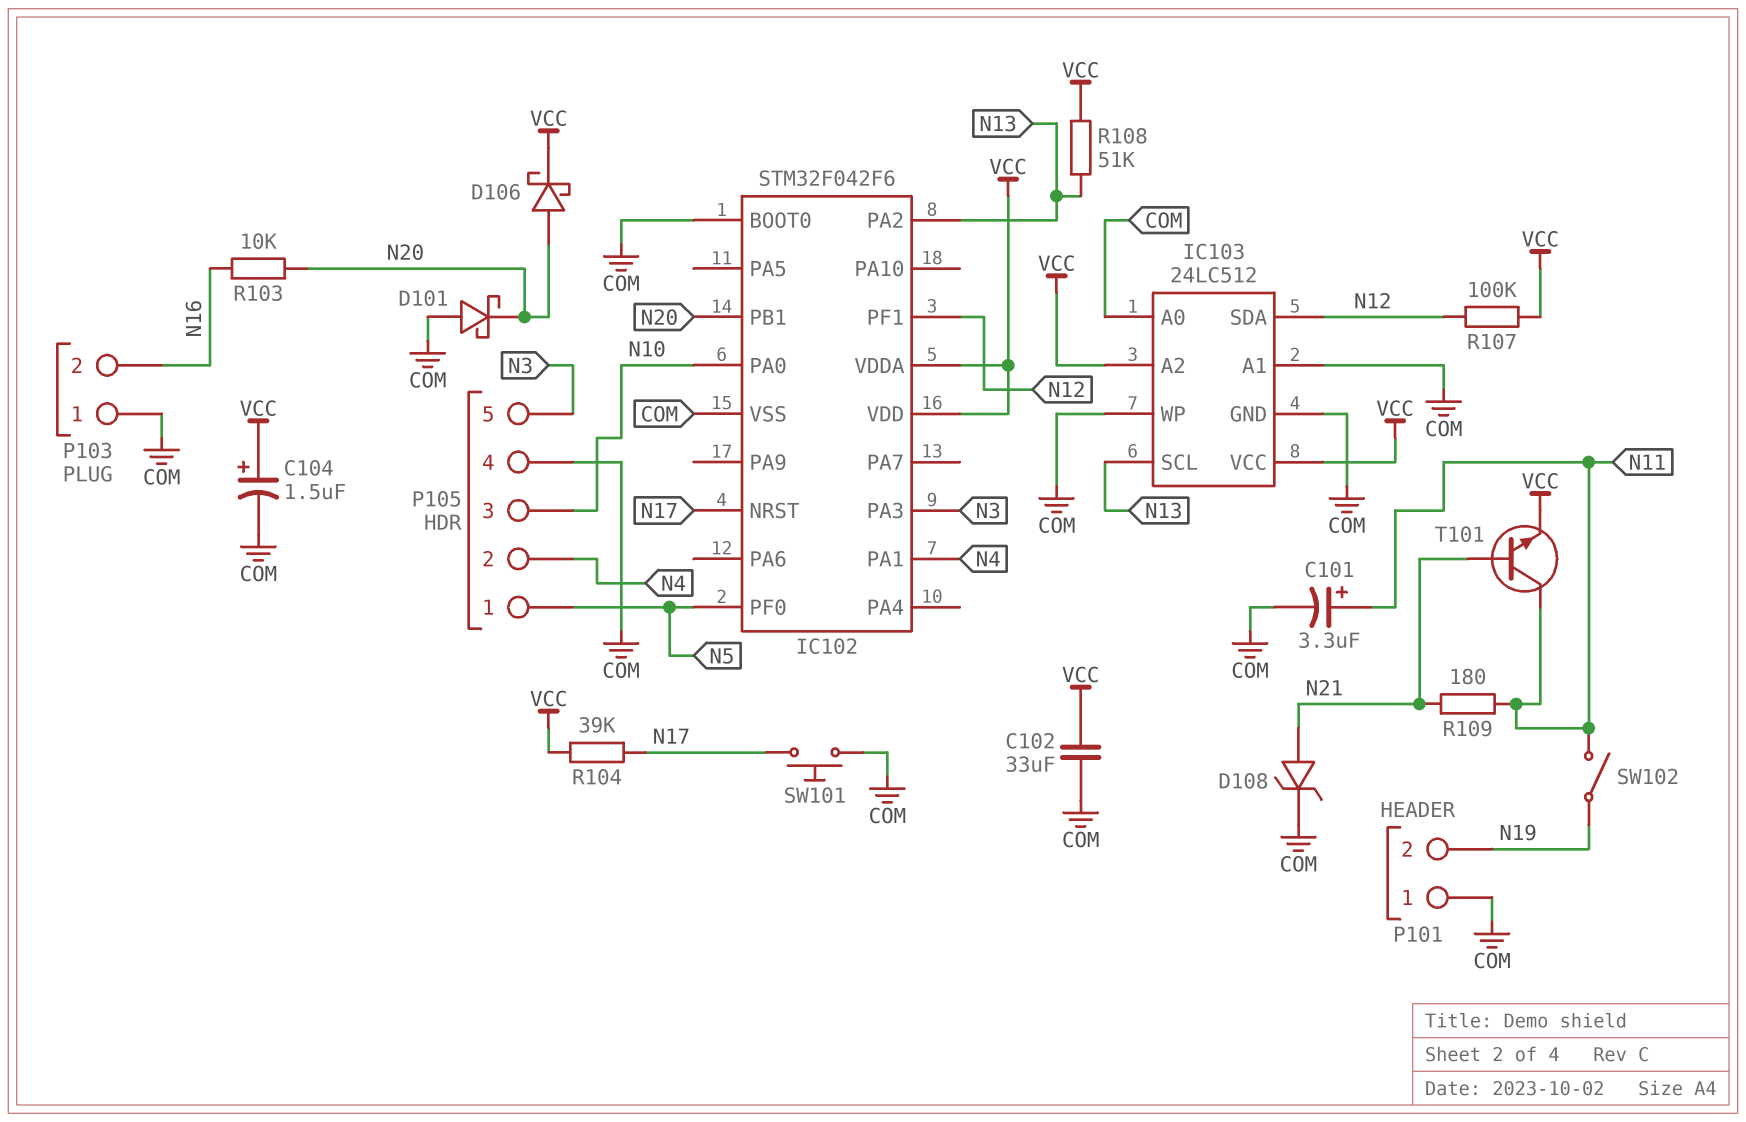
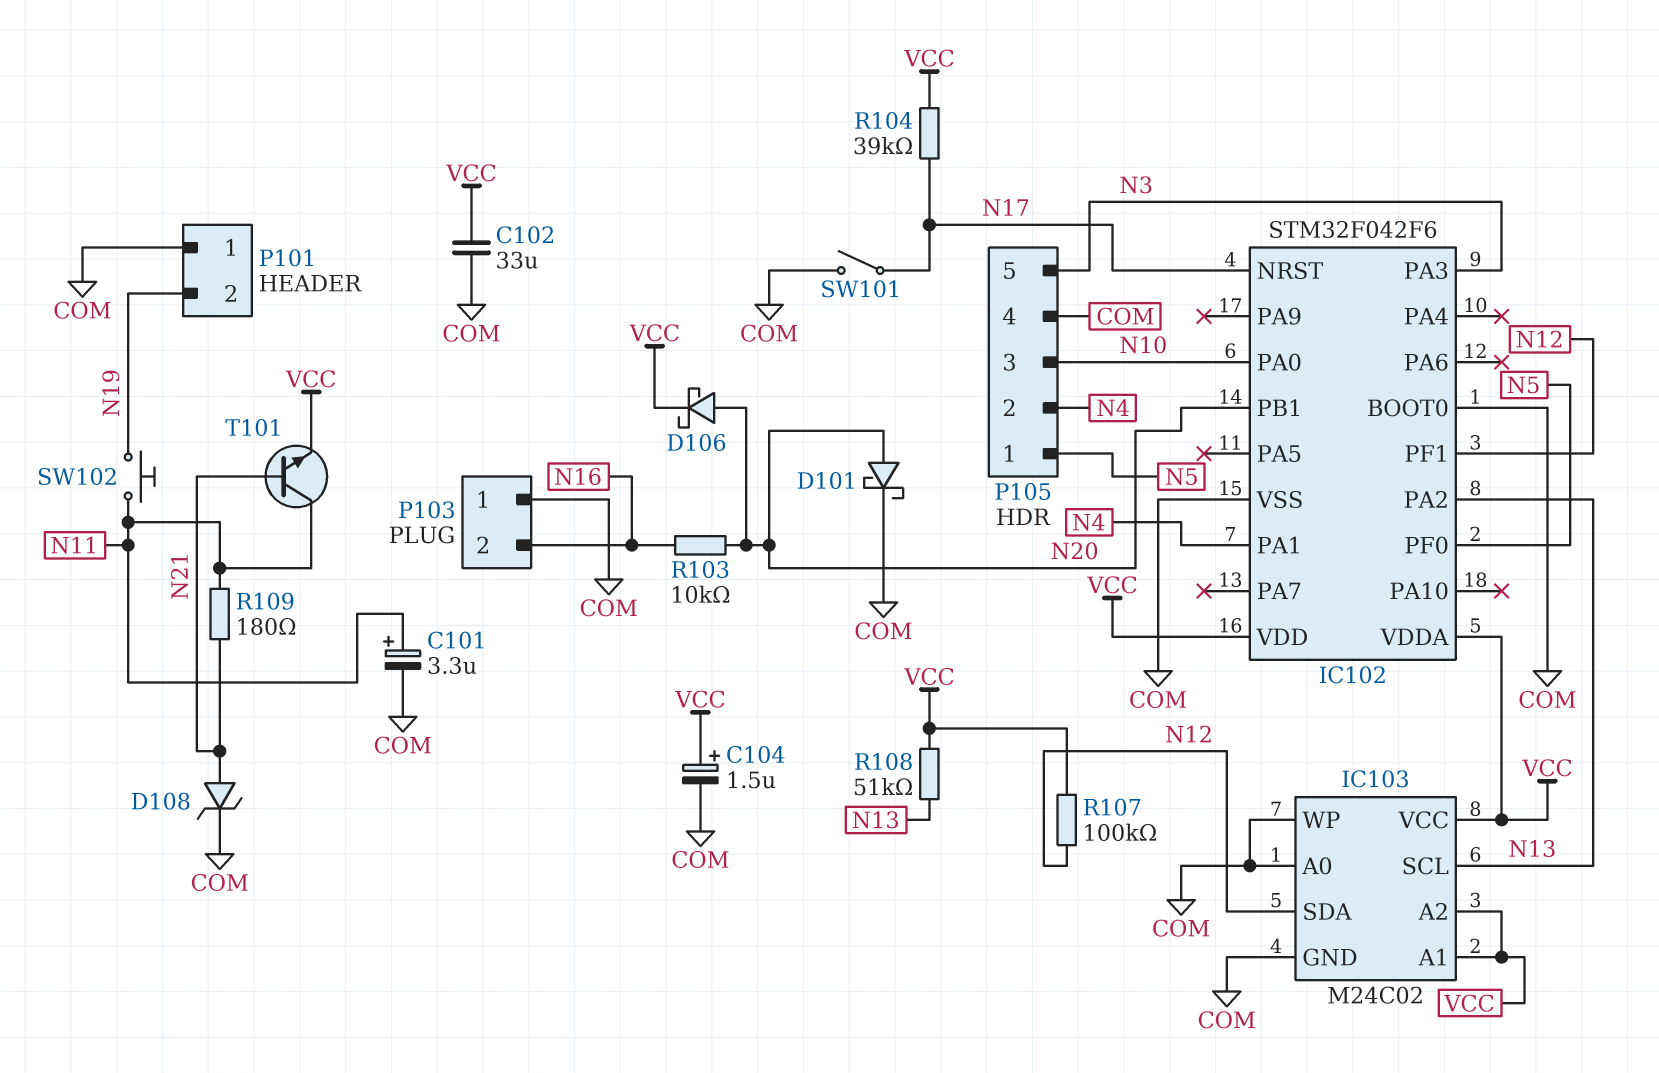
D101: schottky (A COM, K N20) -> schottky (A N20, K COM)
IC103: 24LC512 -> M24C02
IC103 pin A1: COM -> VCC
SW101: button (COM, N17) -> switch (COM, N17)
SW102: switch (N11, N19) -> button (N11, N19)

